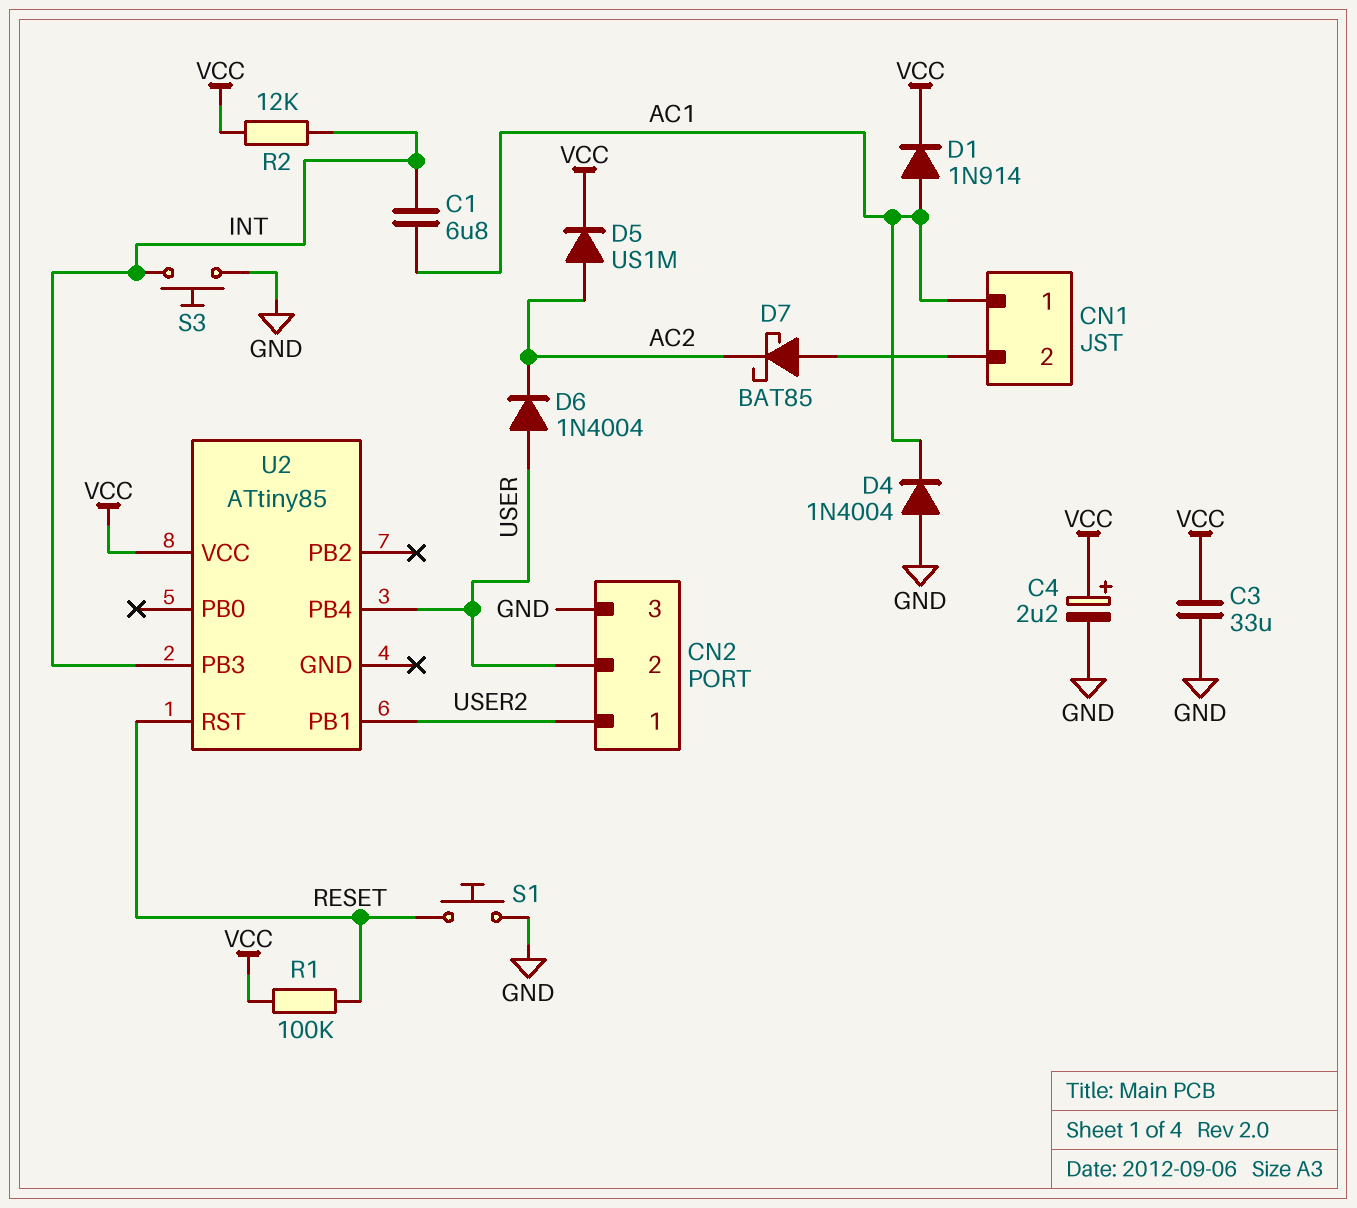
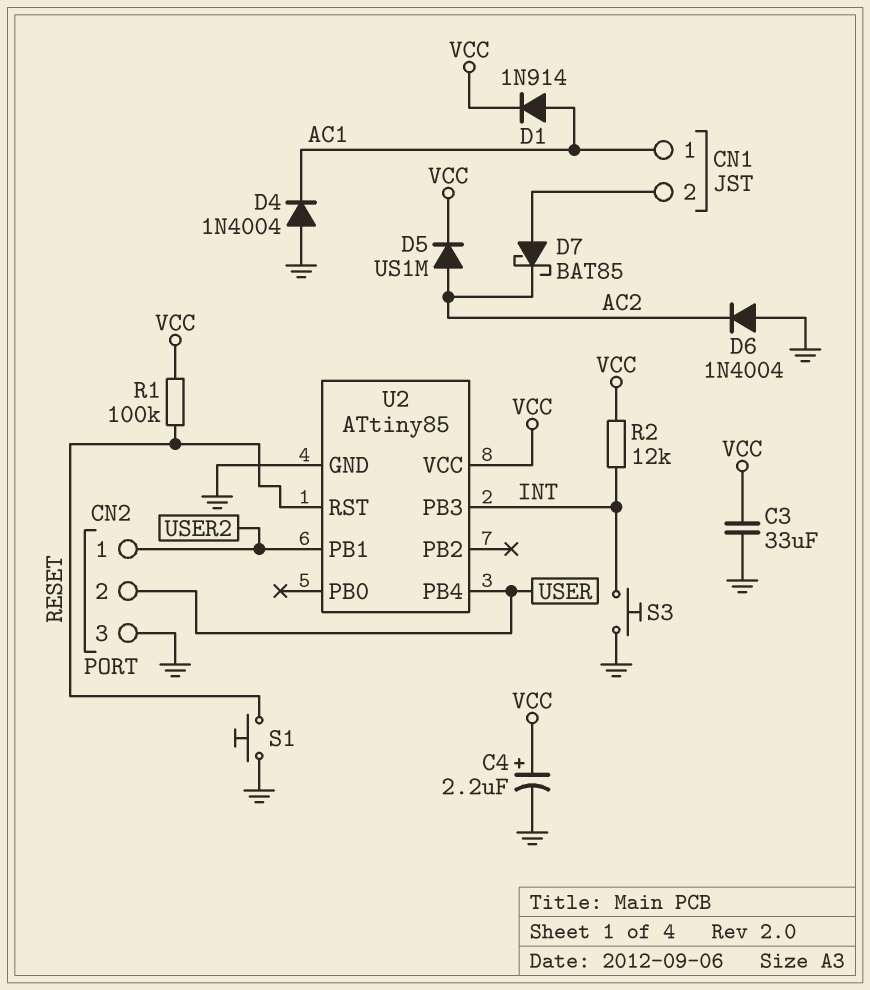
C1: 6.8uF (AC1, INT) -> none
D6: diode 1N4004 (A USER, K AC2) -> diode 1N4004 (A GND, K AC2)
U2 pin GND: none -> GND

